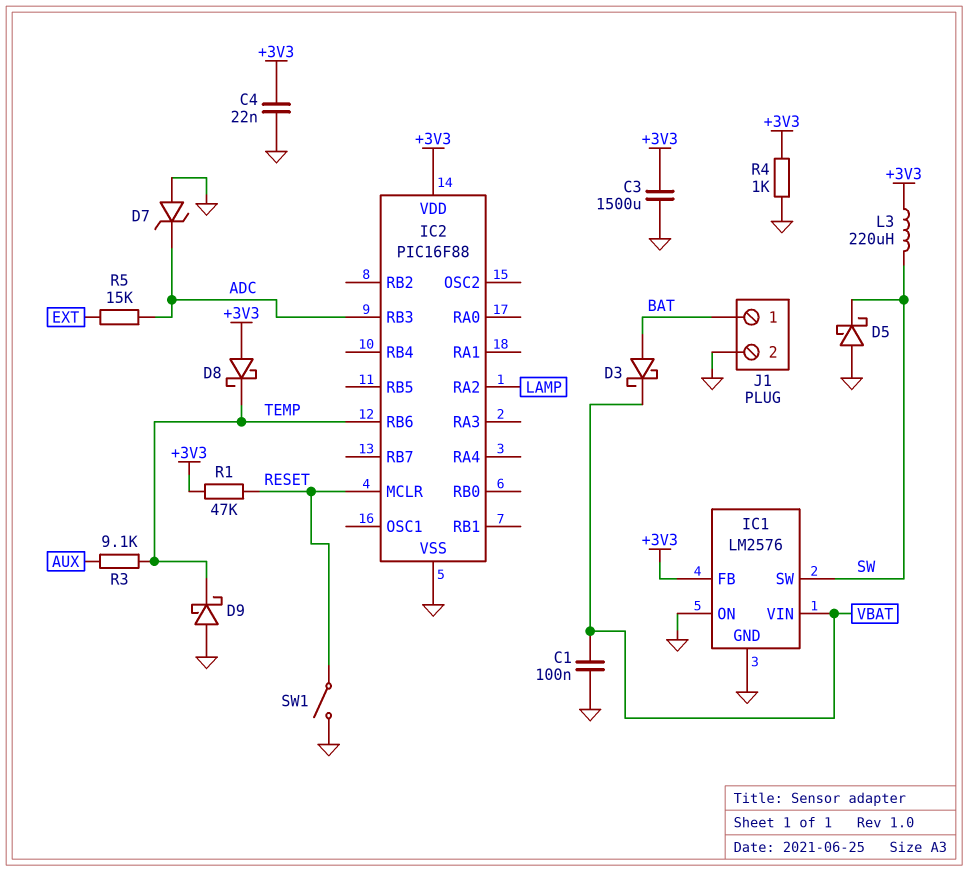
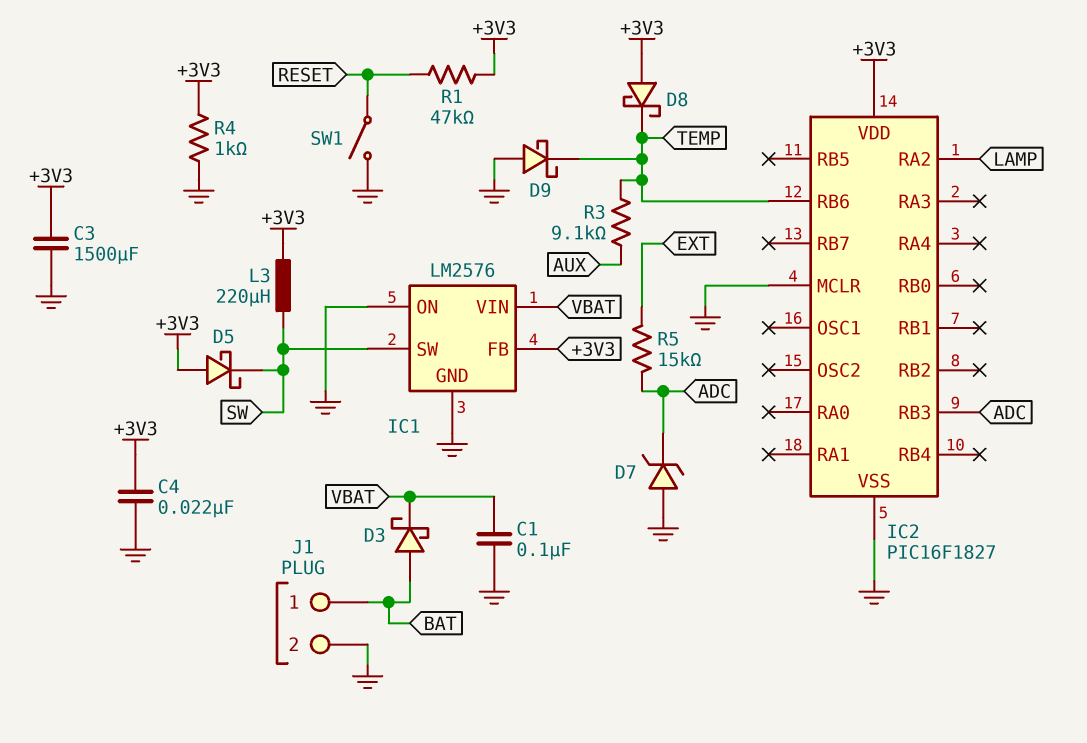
D5: schottky (A GND, K SW) -> schottky (A +3V3, K SW)
IC2: PIC16F88 -> PIC16F1827
IC2 pin MCLR: RESET -> GND

